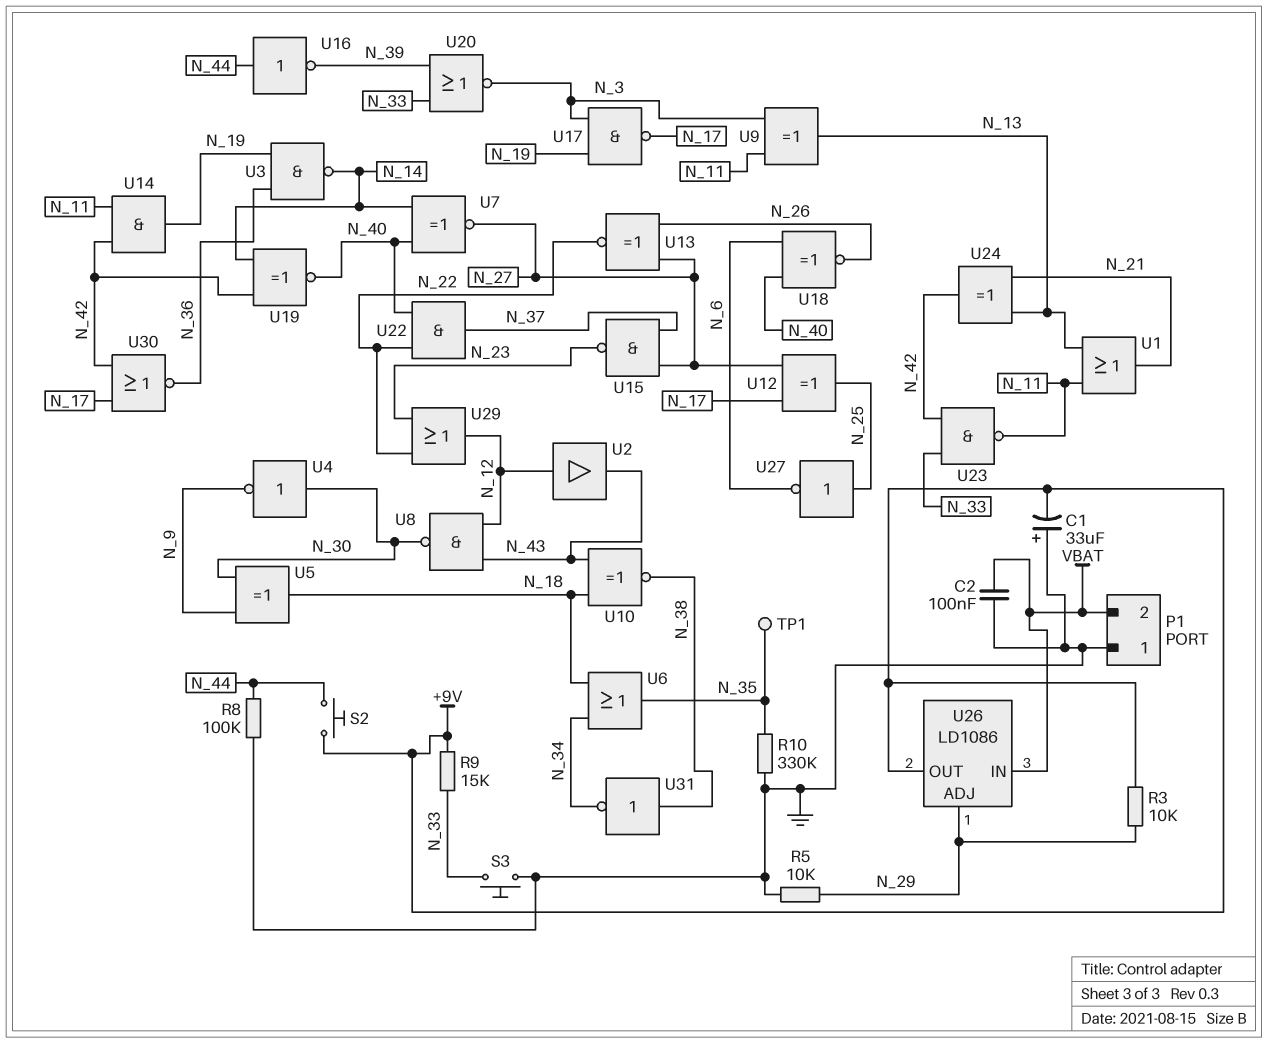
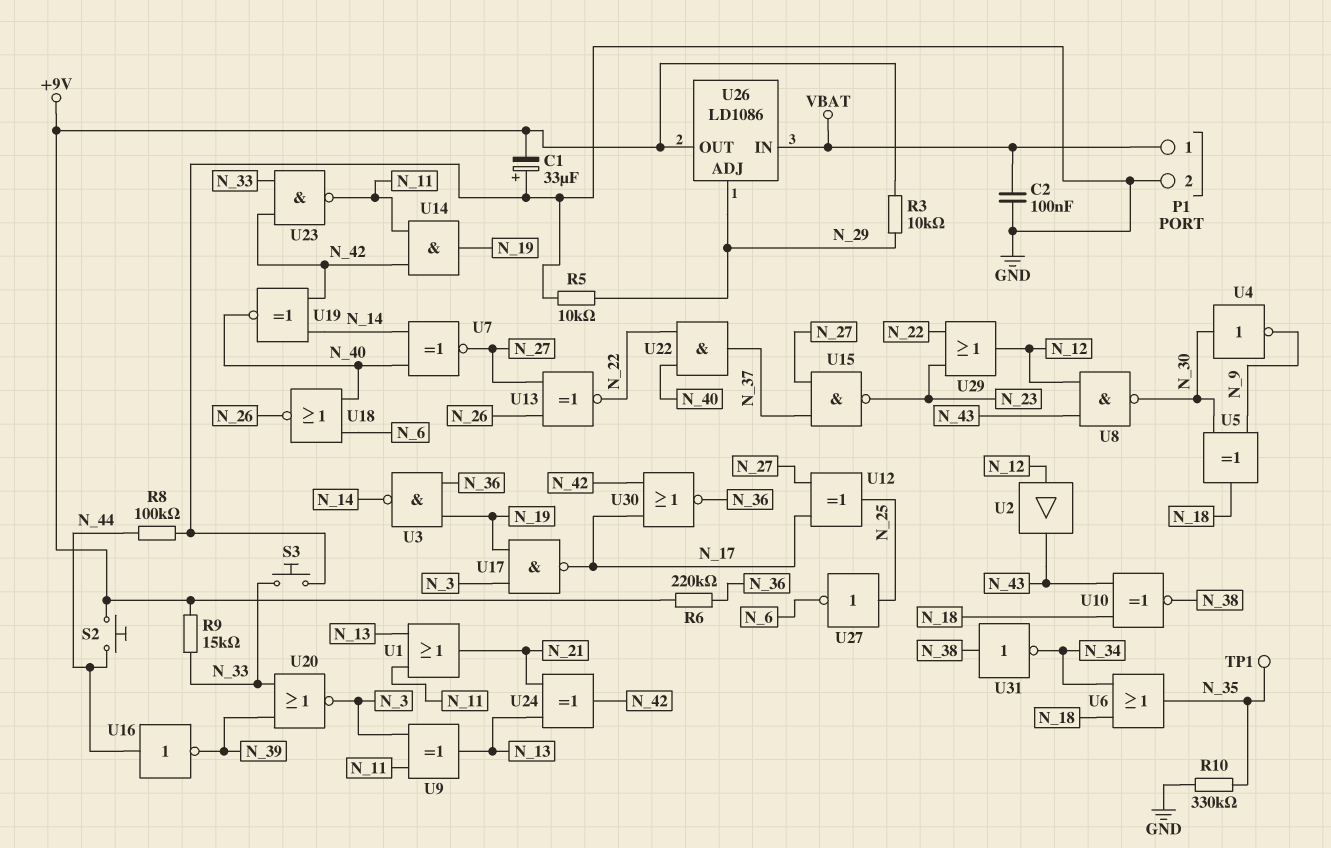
P1 pin 1: GND -> VBAT
P1 pin 2: VBAT -> GND
R6: none -> 220k (+9V, N_36)
U18: XNOR (in N_6, in N_40, out N_26) -> NOR (in N_6, in N_40, out N_26)

